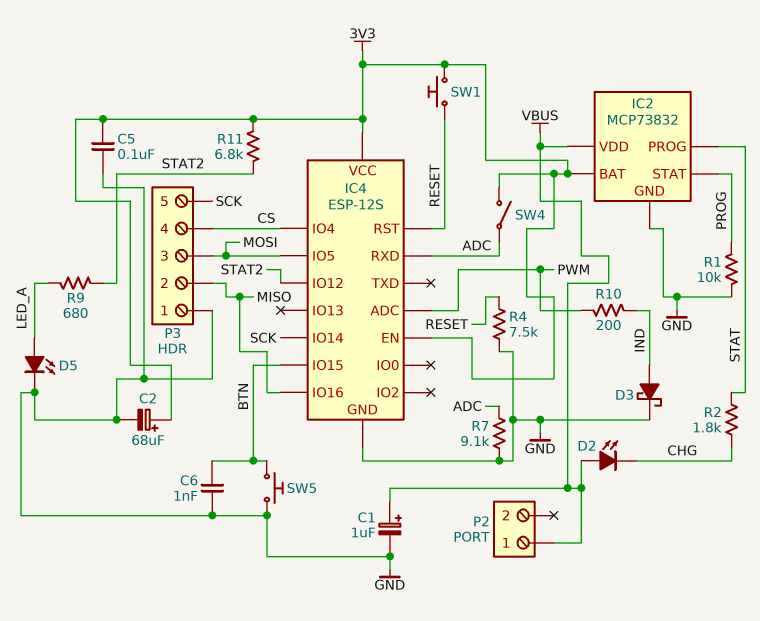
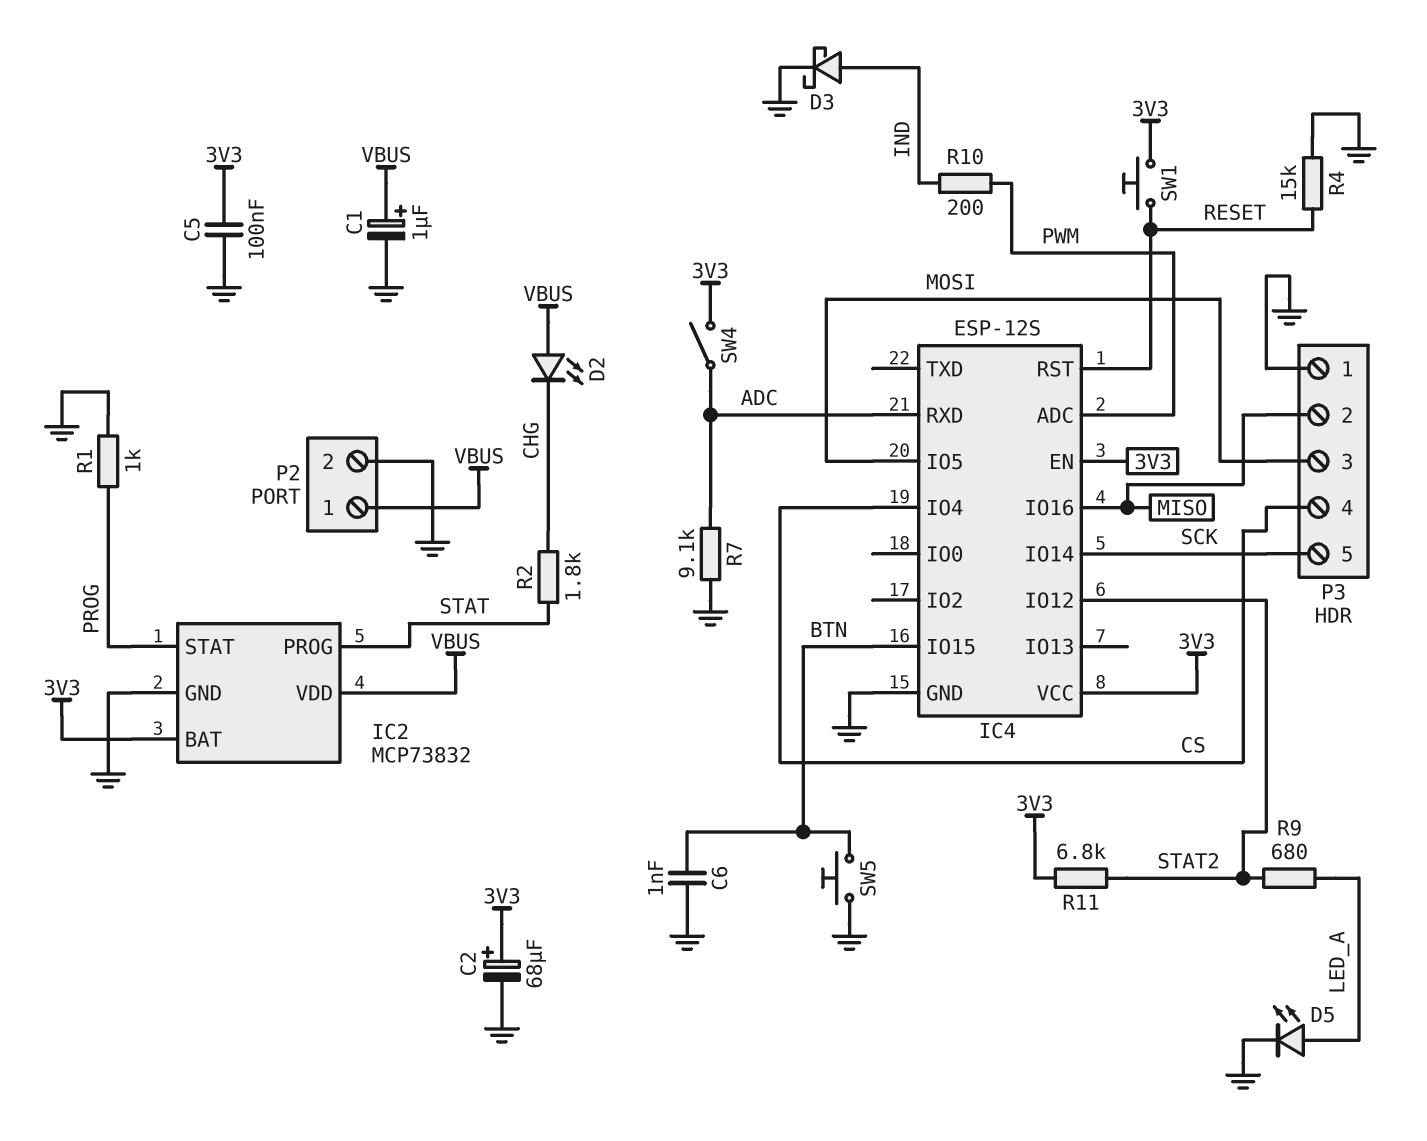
P2 pin 2: none -> GND
R1: 10k (GND, PROG) -> 1k (GND, PROG)
R4: 7.5k (GND, RESET) -> 15k (GND, RESET)

